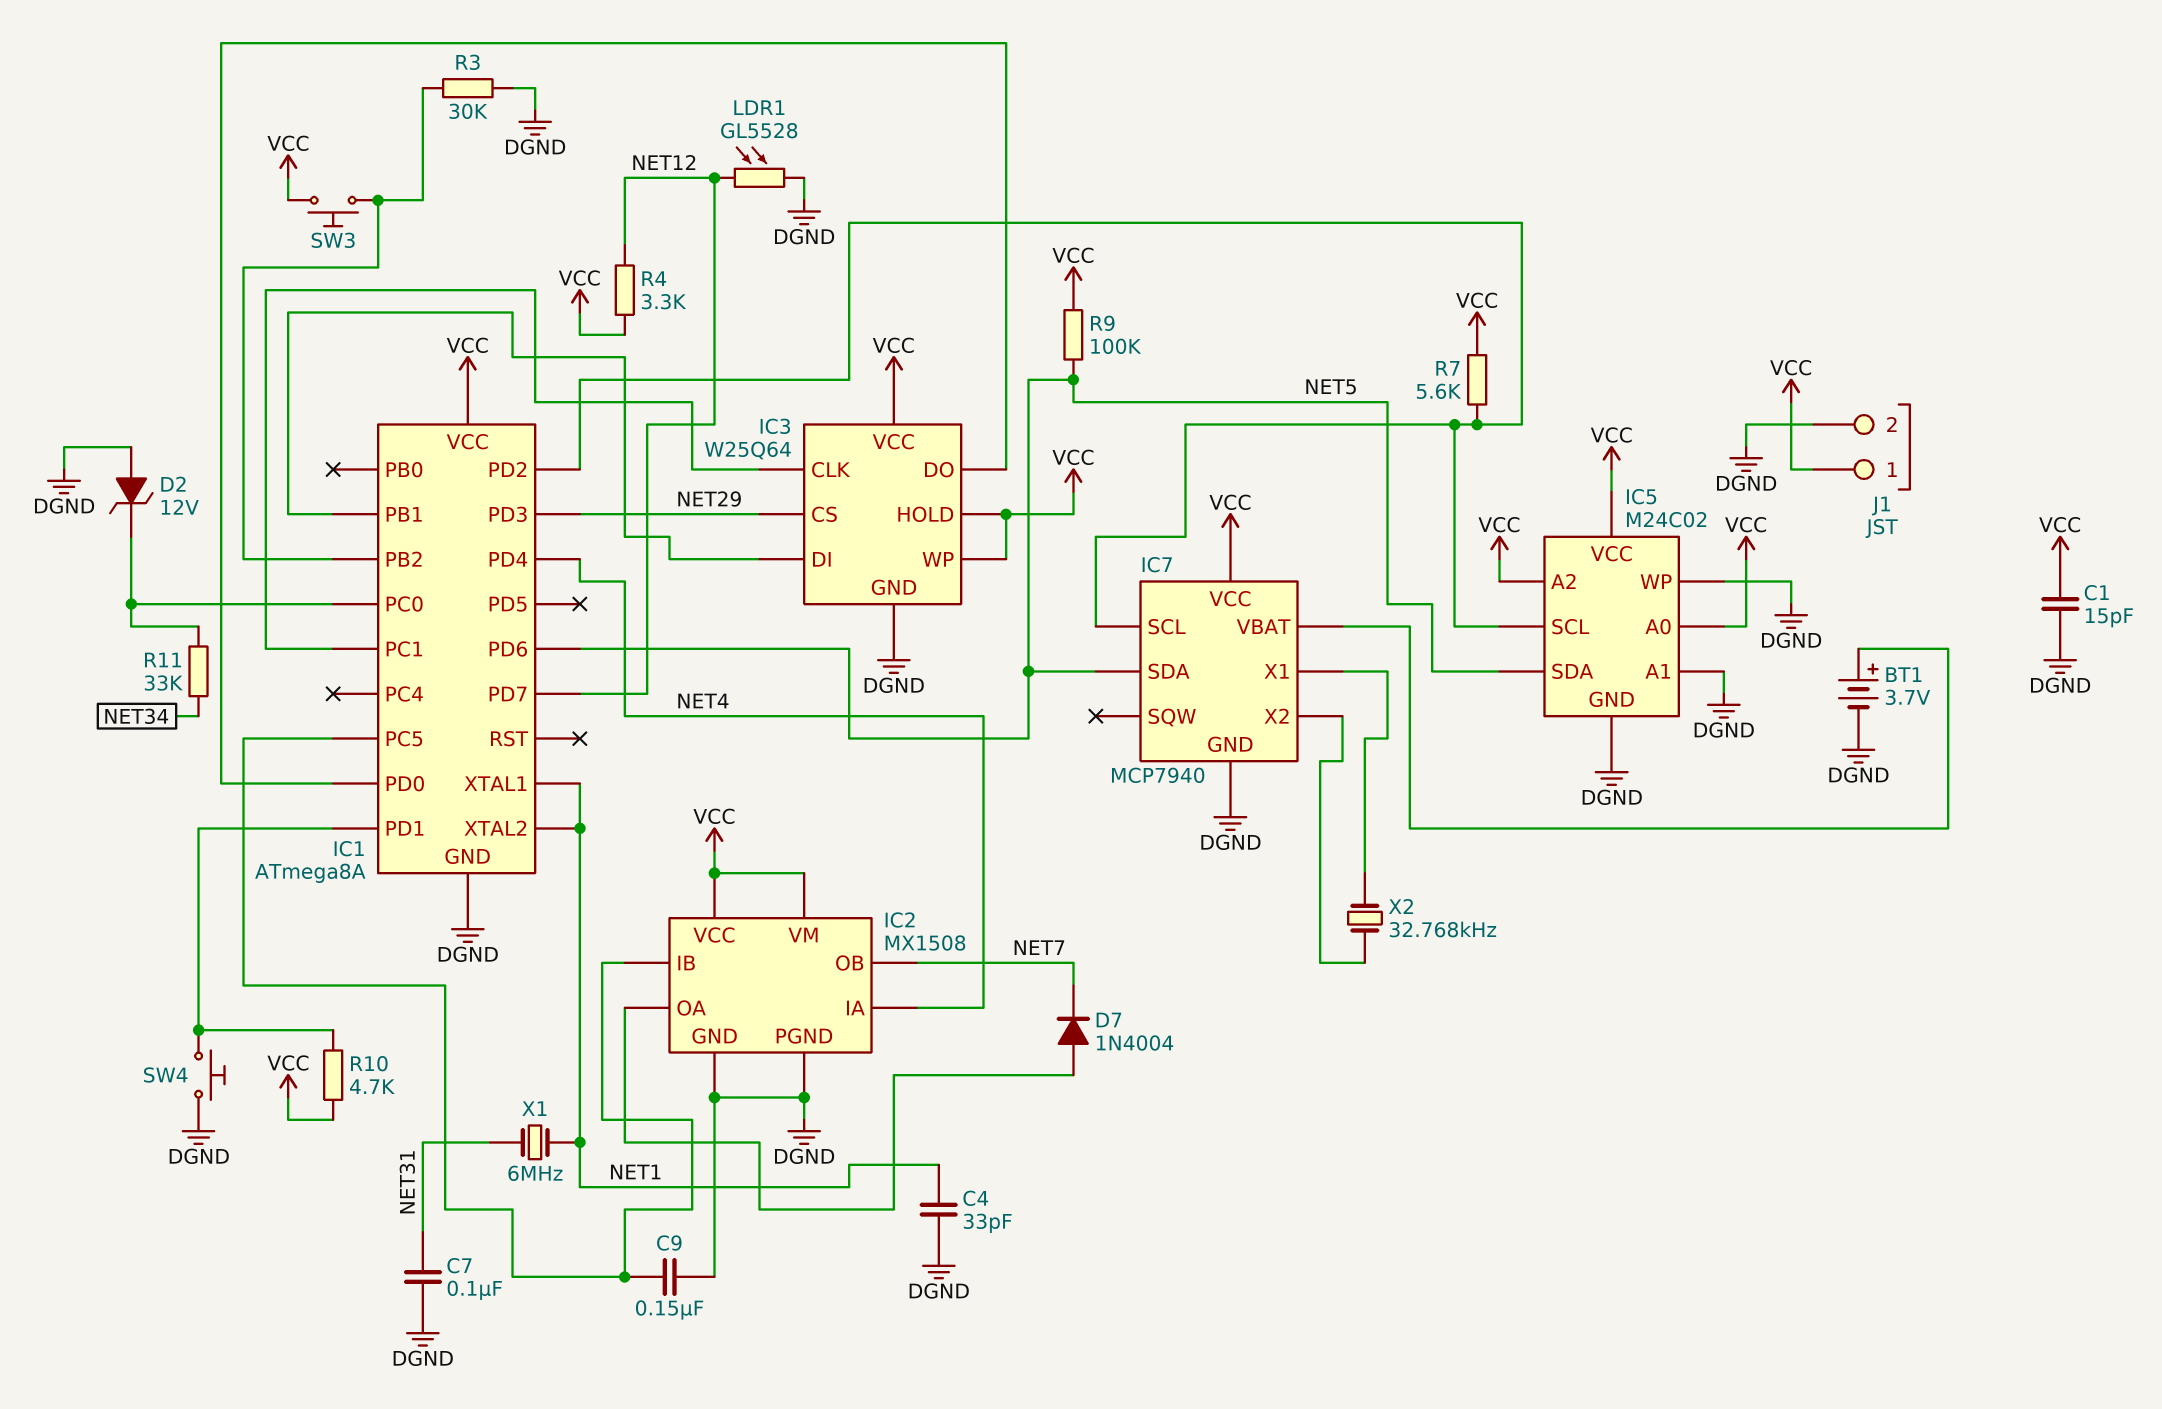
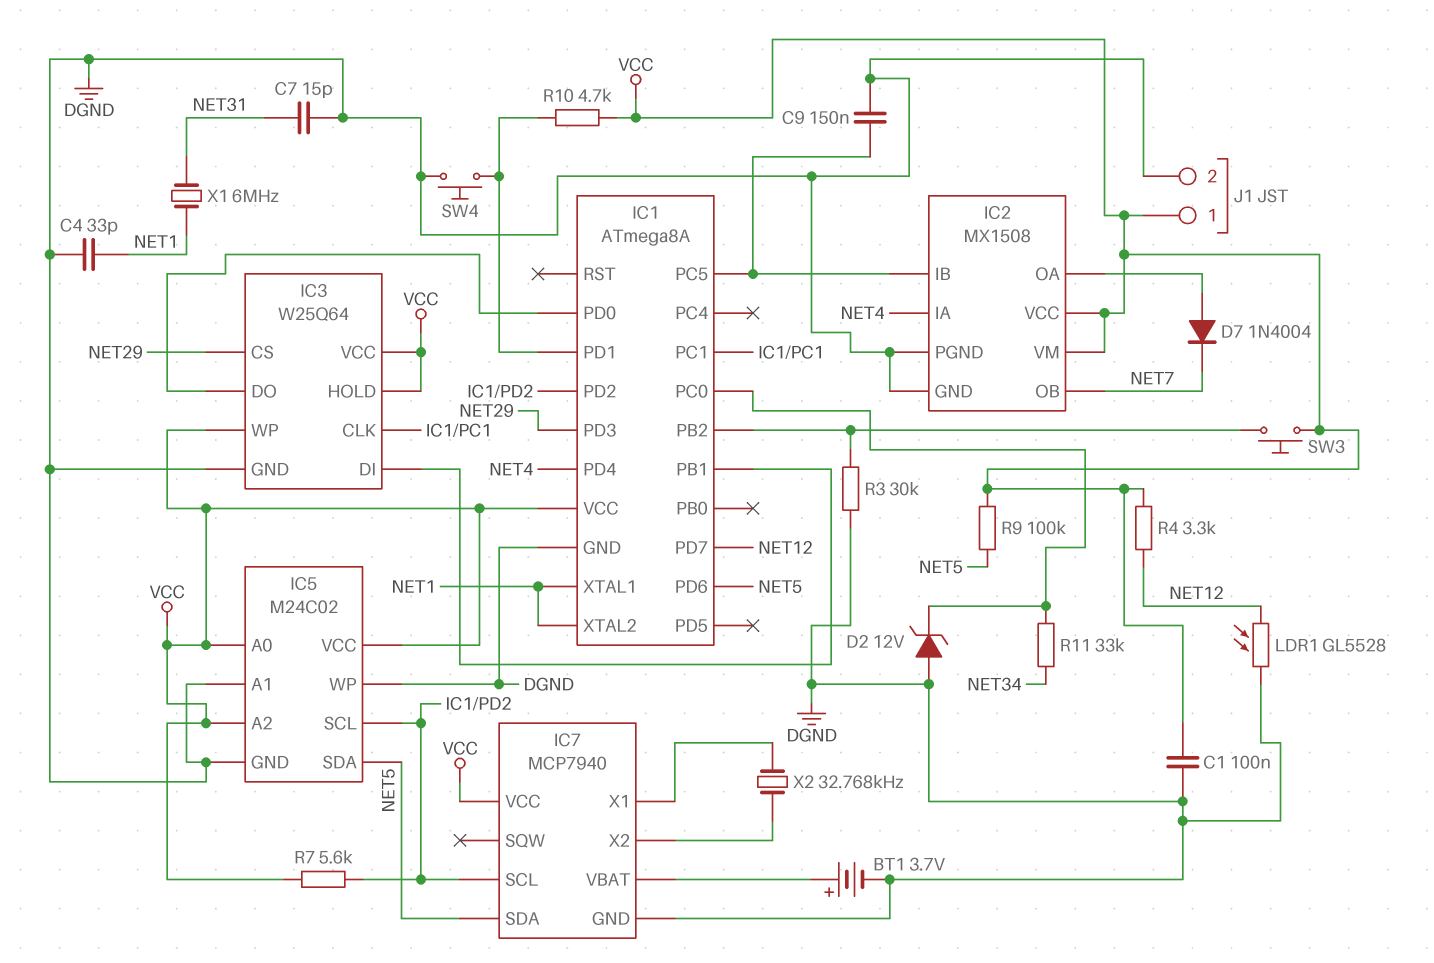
C1: 15pF (DGND, VCC) -> 100nF (DGND, VCC)
C7: 100nF (DGND, NET31) -> 15pF (DGND, NET31)

